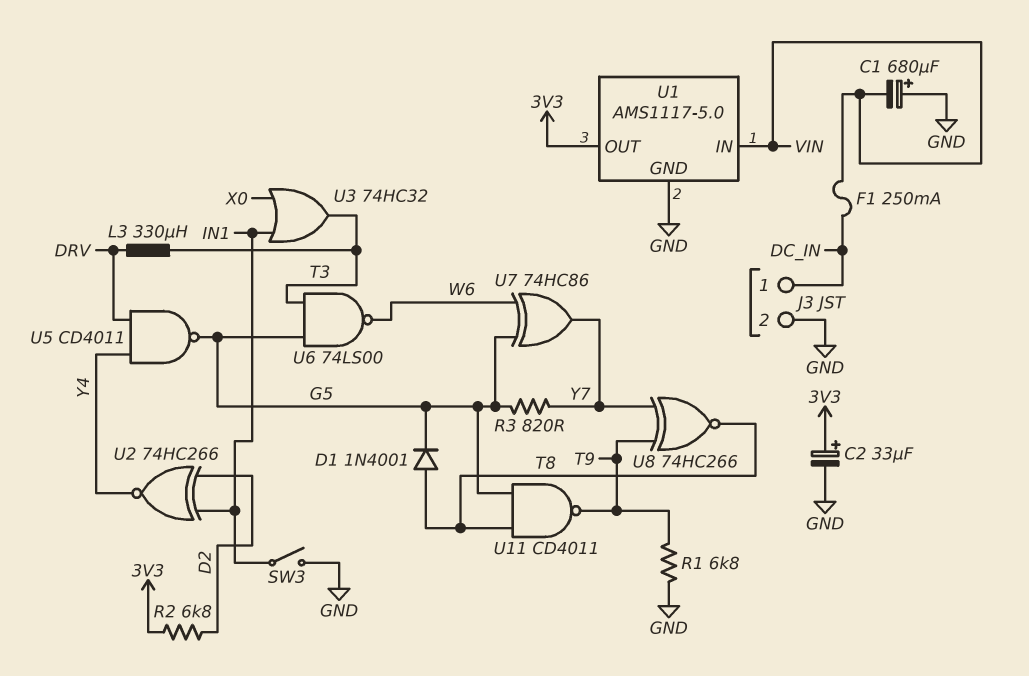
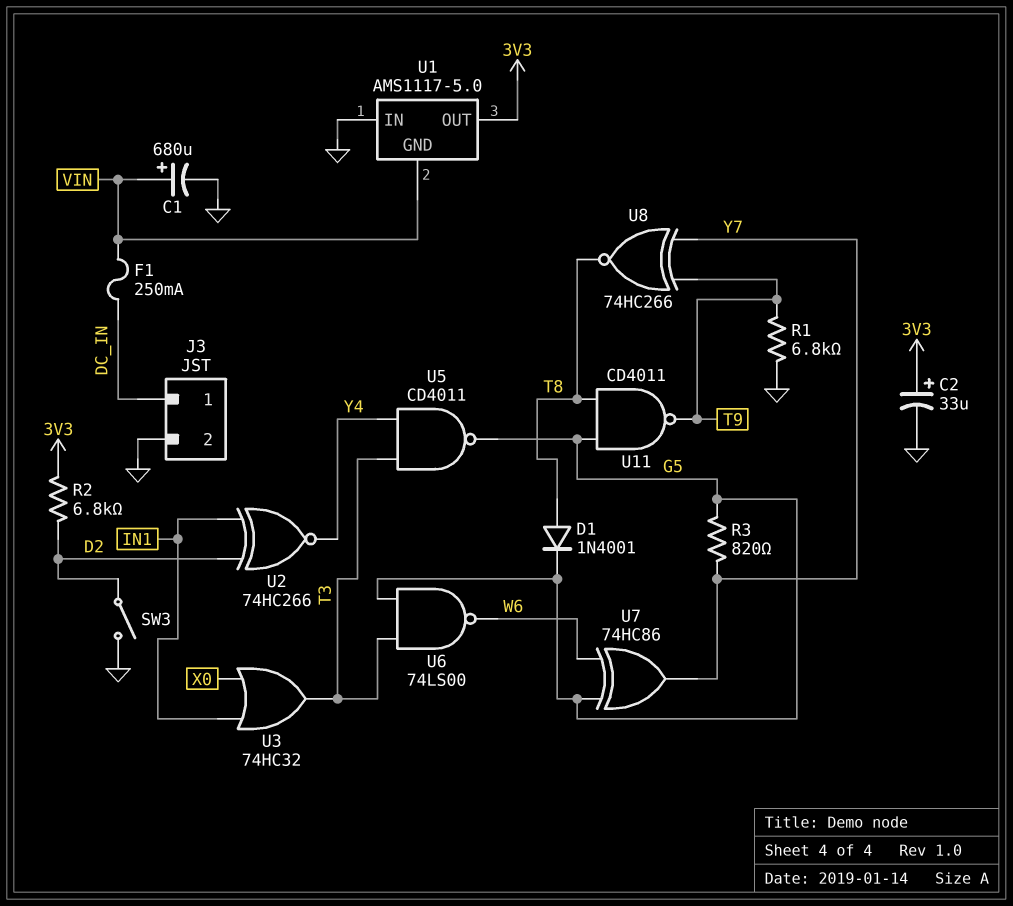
C1: 680uF (plus GND, minus VIN) -> 680uF (plus VIN, minus GND)
L3: 330uH (DRV, T3) -> none
SW3: switch (GND, IN1) -> switch (D2, GND)
U1 pin GND: GND -> VIN
U1 pin IN: VIN -> GND
U5: NAND CD4011 (in DRV, in Y4, out G5) -> NAND CD4011 (in T3, in Y4, out G5)

